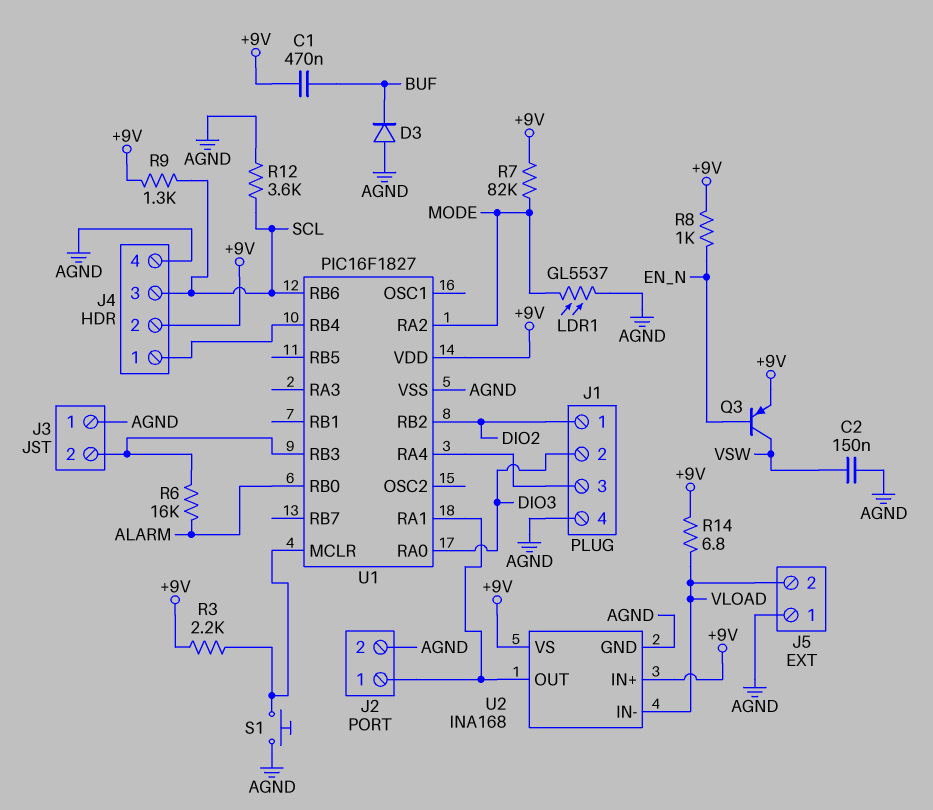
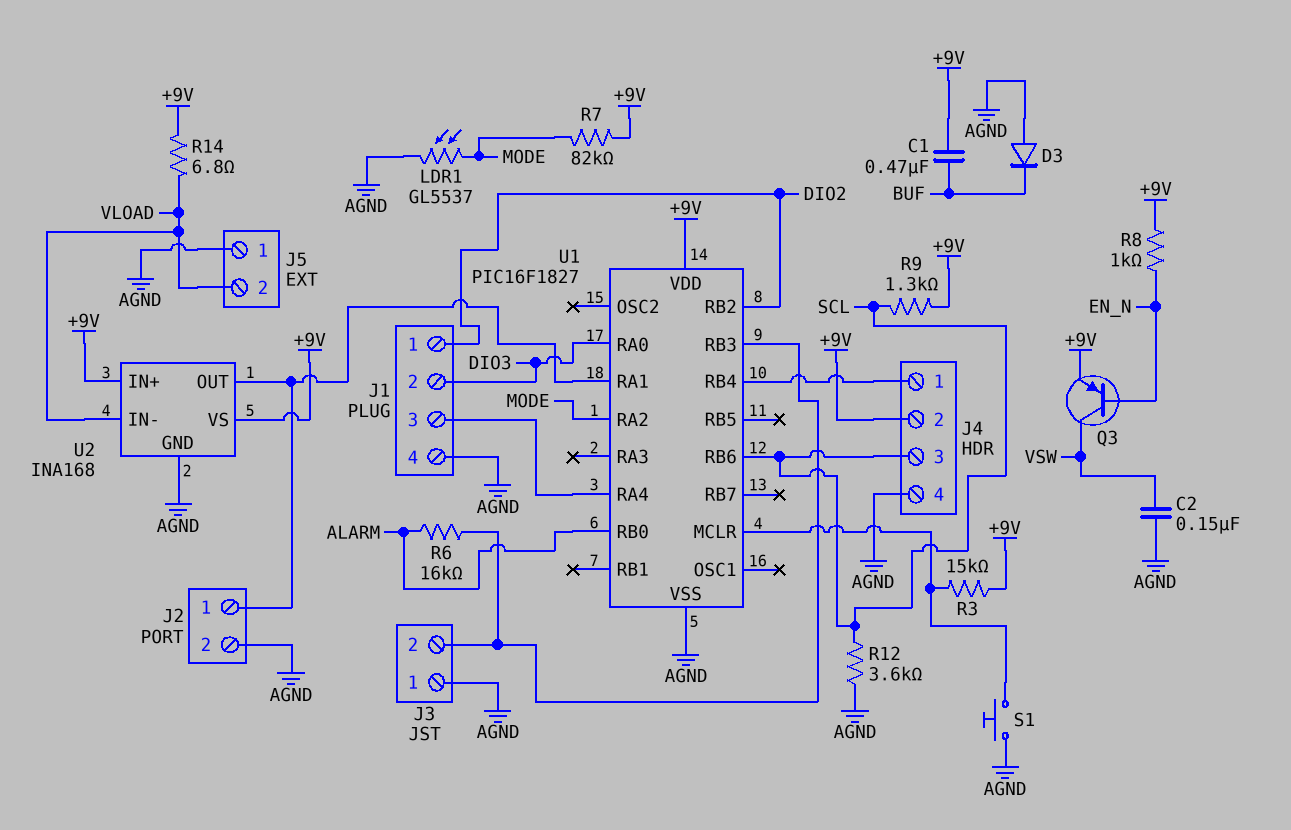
R3: 2.2k (+9V, U1/MCLR) -> 15k (+9V, U1/MCLR)

